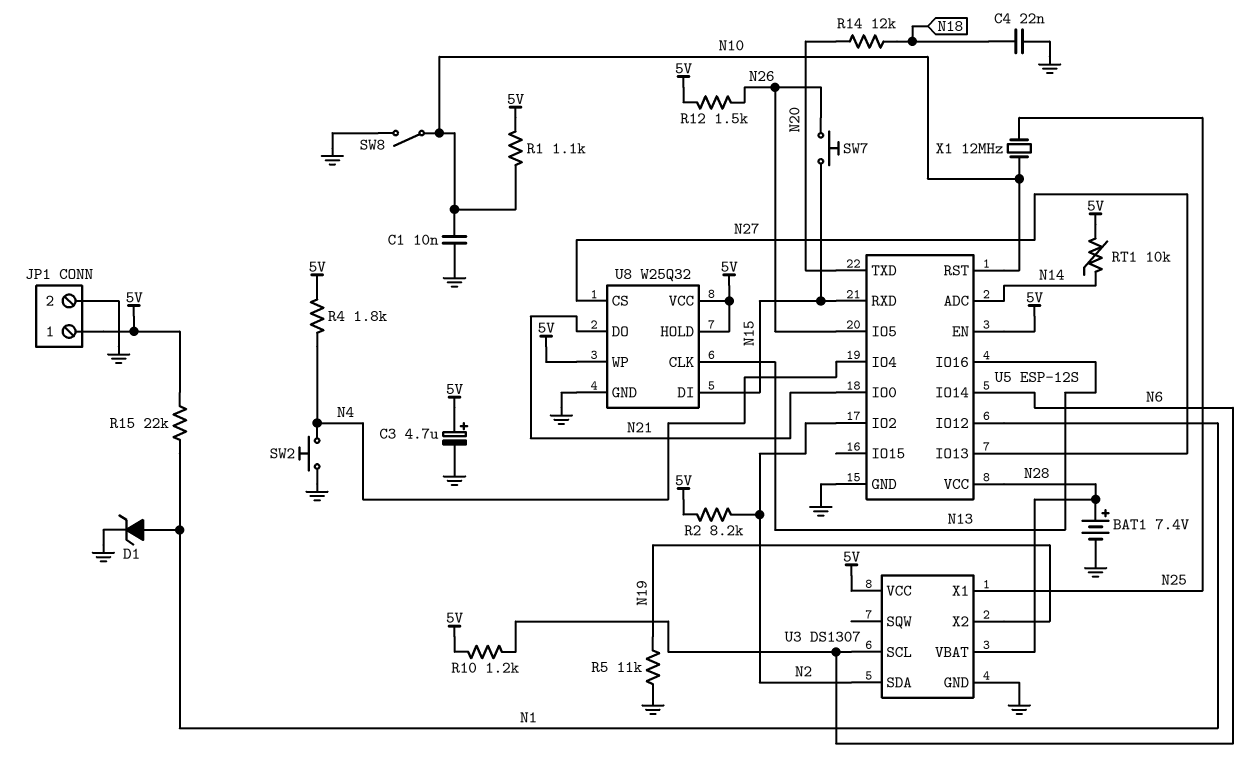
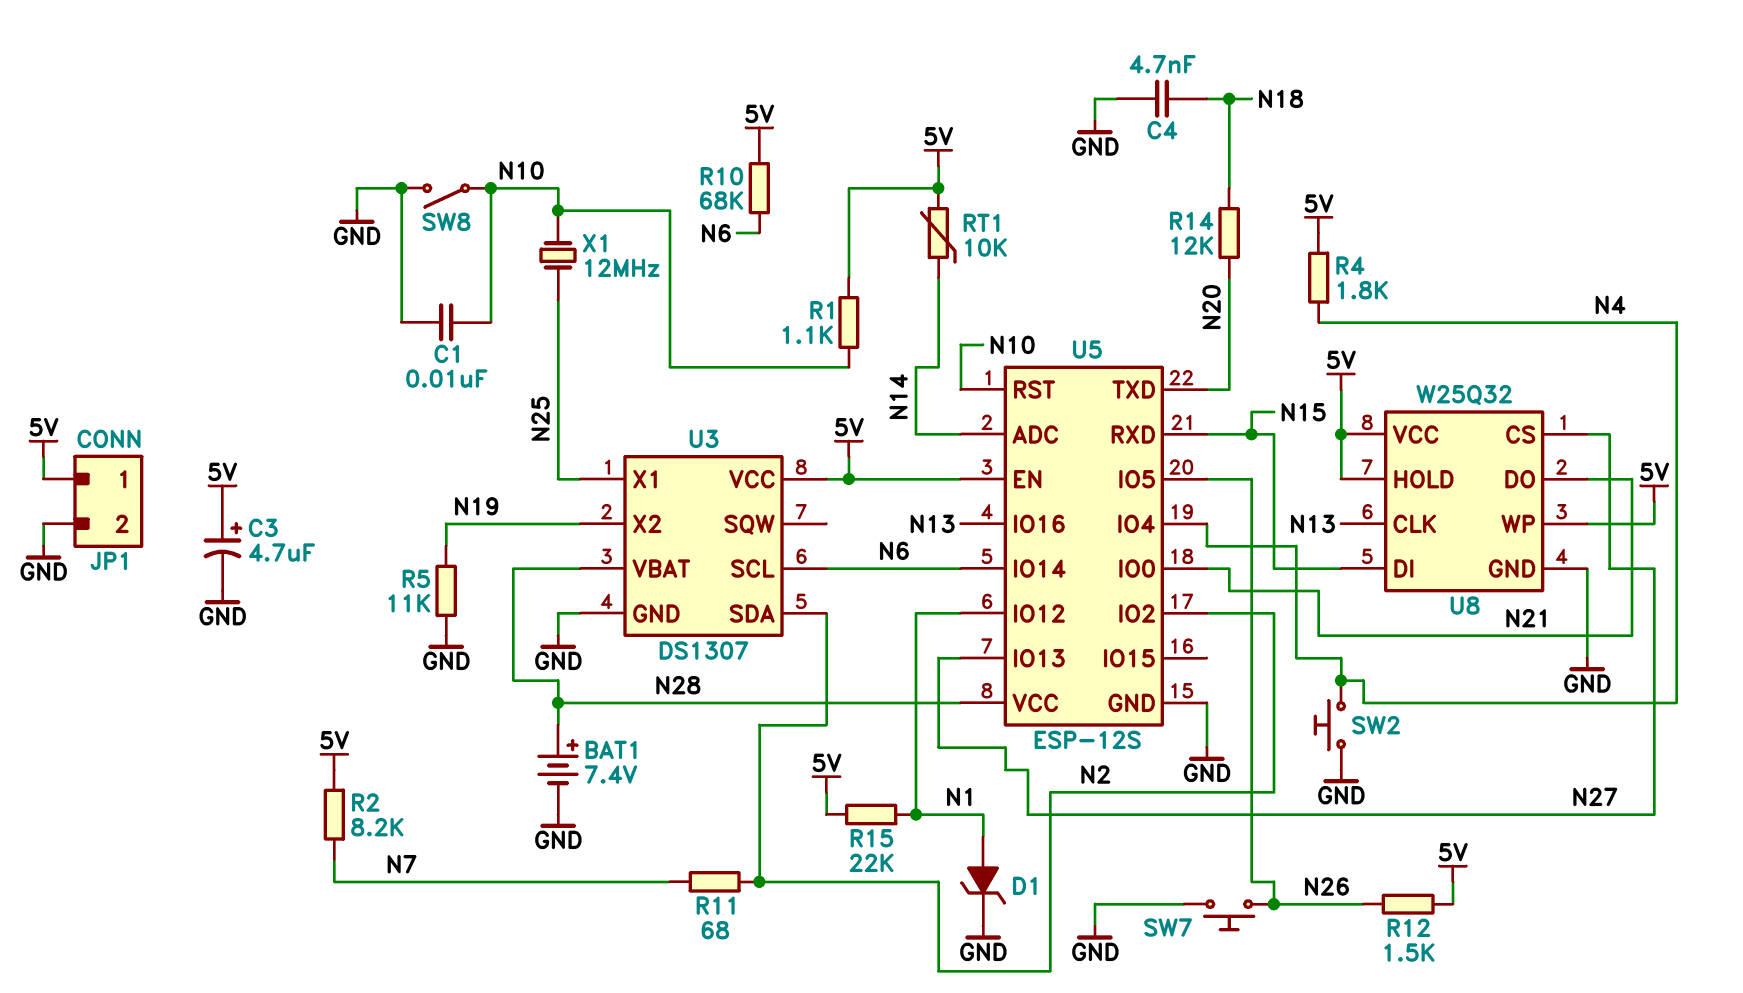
C4: 22nF (GND, N18) -> 4.7nF (GND, N18)
R2: 8.2k (5V, N2) -> 8.2k (5V, N7)
R10: 1.2k (5V, N6) -> 68k (5V, N6)
R11: none -> 68 (N2, N7)
SW7: button (N15, N26) -> button (GND, N26)

